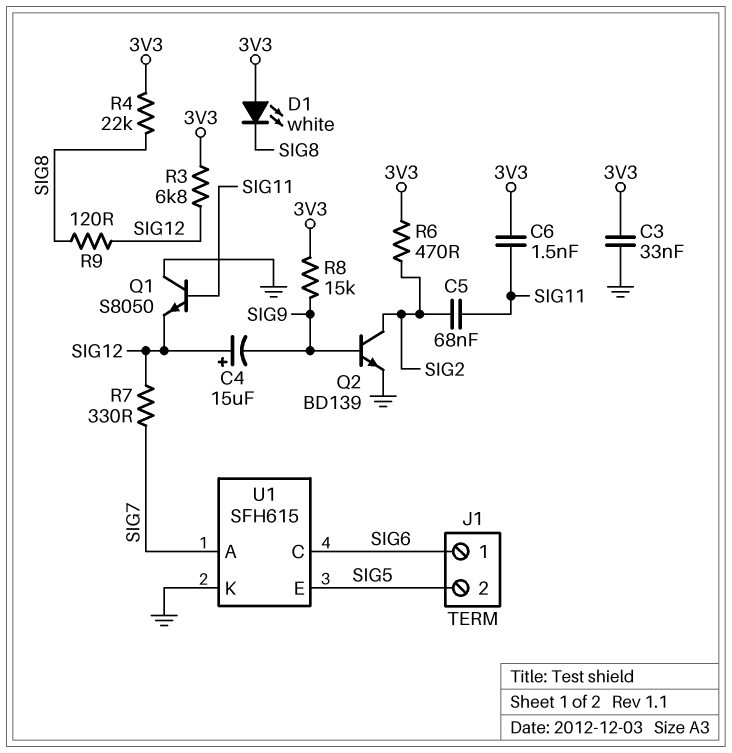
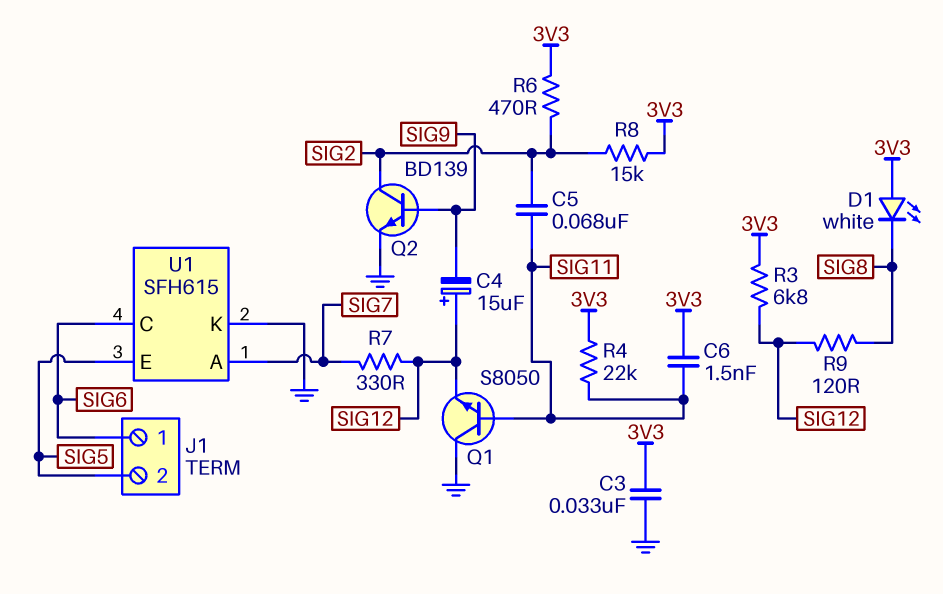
R4: 22k (3V3, SIG8) -> 22k (3V3, SIG11)
R8: 15k (3V3, SIG9) -> 15k (3V3, SIG2)

